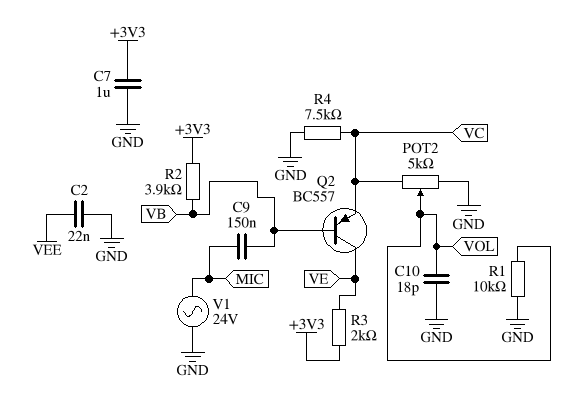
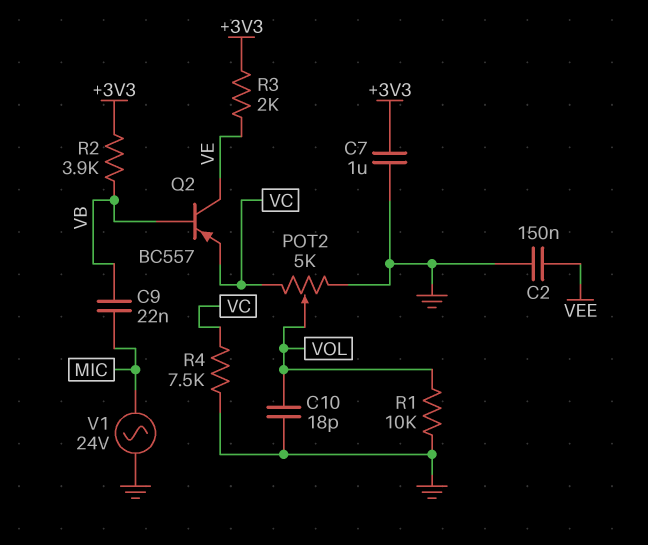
C2: 22nF (GND, VEE) -> 150nF (GND, VEE)
C9: 150nF (MIC, VB) -> 22nF (MIC, VB)

